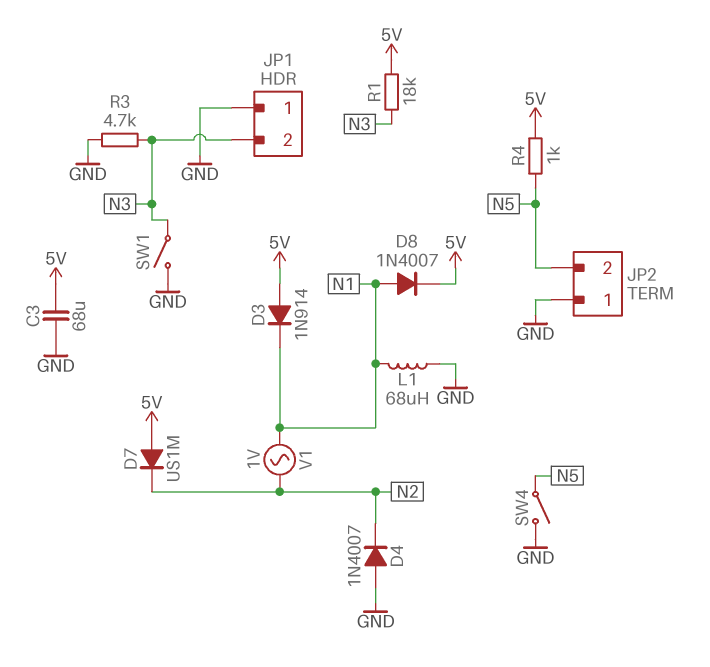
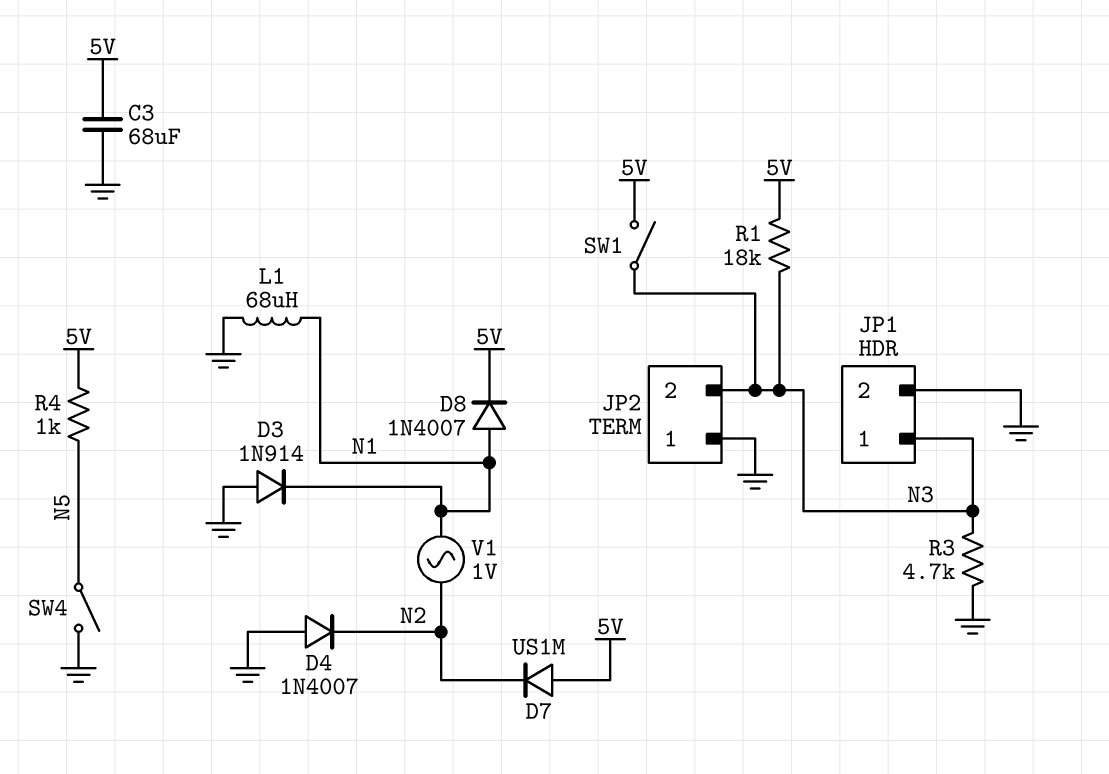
D3: diode 1N914 (A 5V, K N1) -> diode 1N914 (A GND, K N1)
JP1 pin 1: GND -> N3
JP1 pin 2: N3 -> GND
JP2 pin 2: N5 -> N3
SW1: switch (GND, N3) -> switch (5V, N3)

